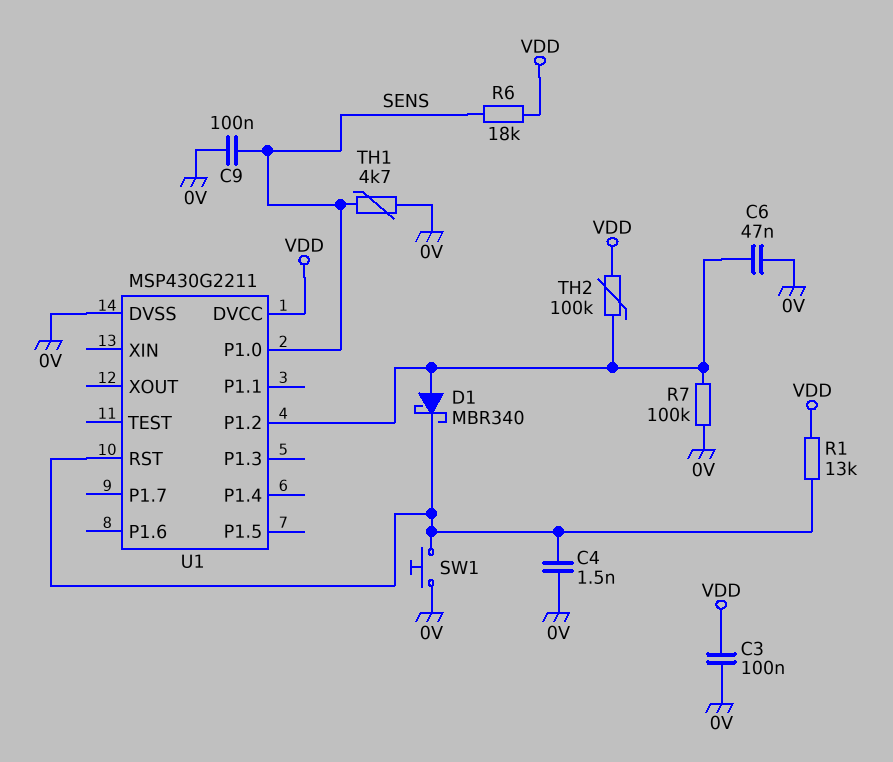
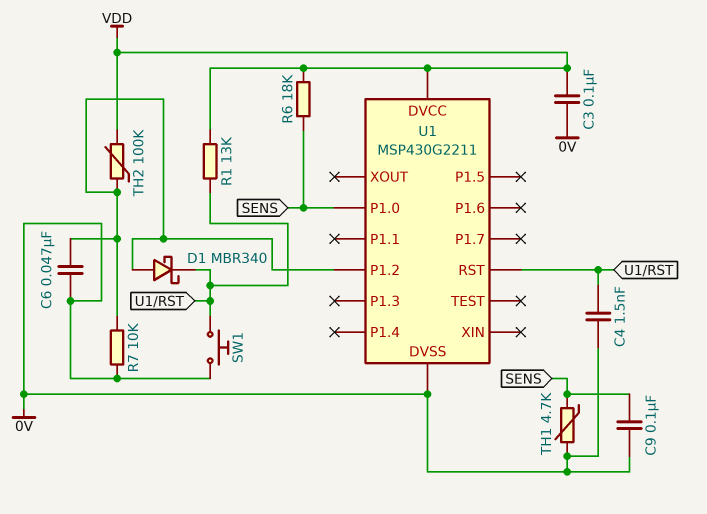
R7: 100k (0V, U1/P1.2) -> 10k (0V, U1/P1.2)

